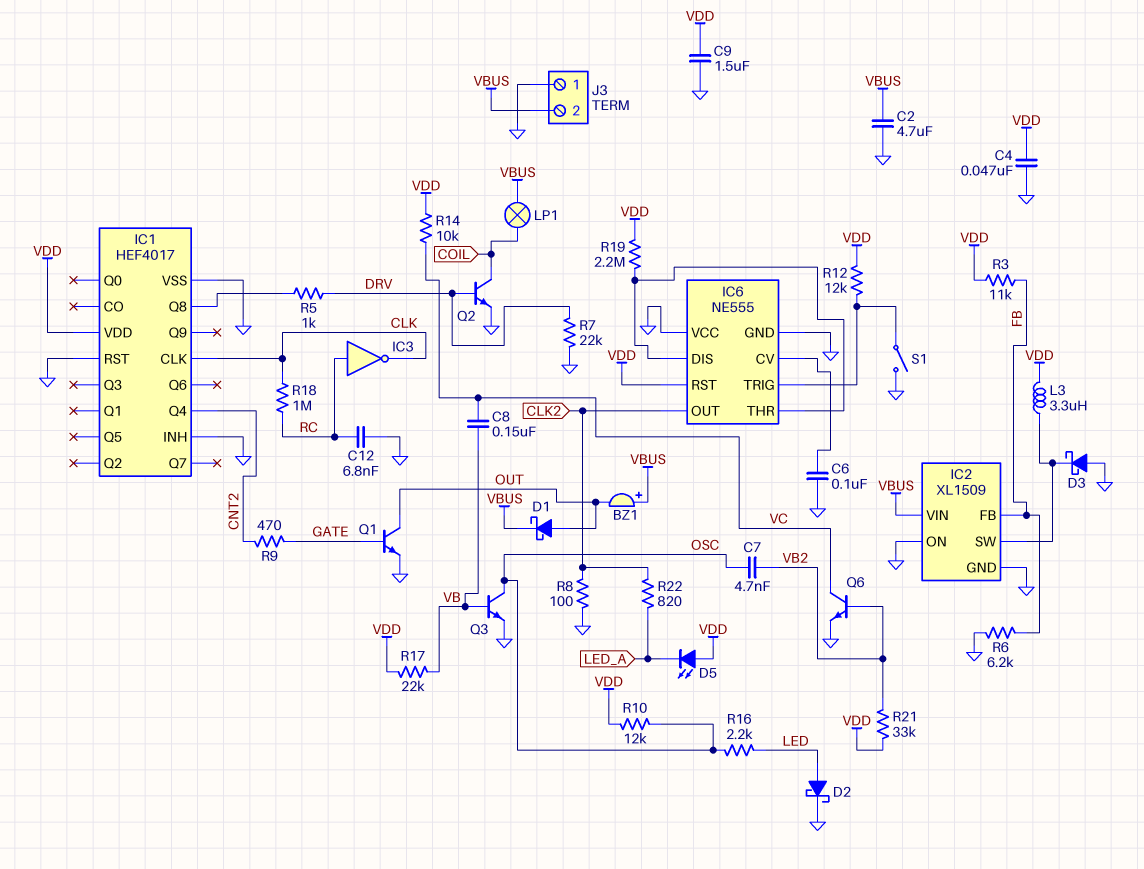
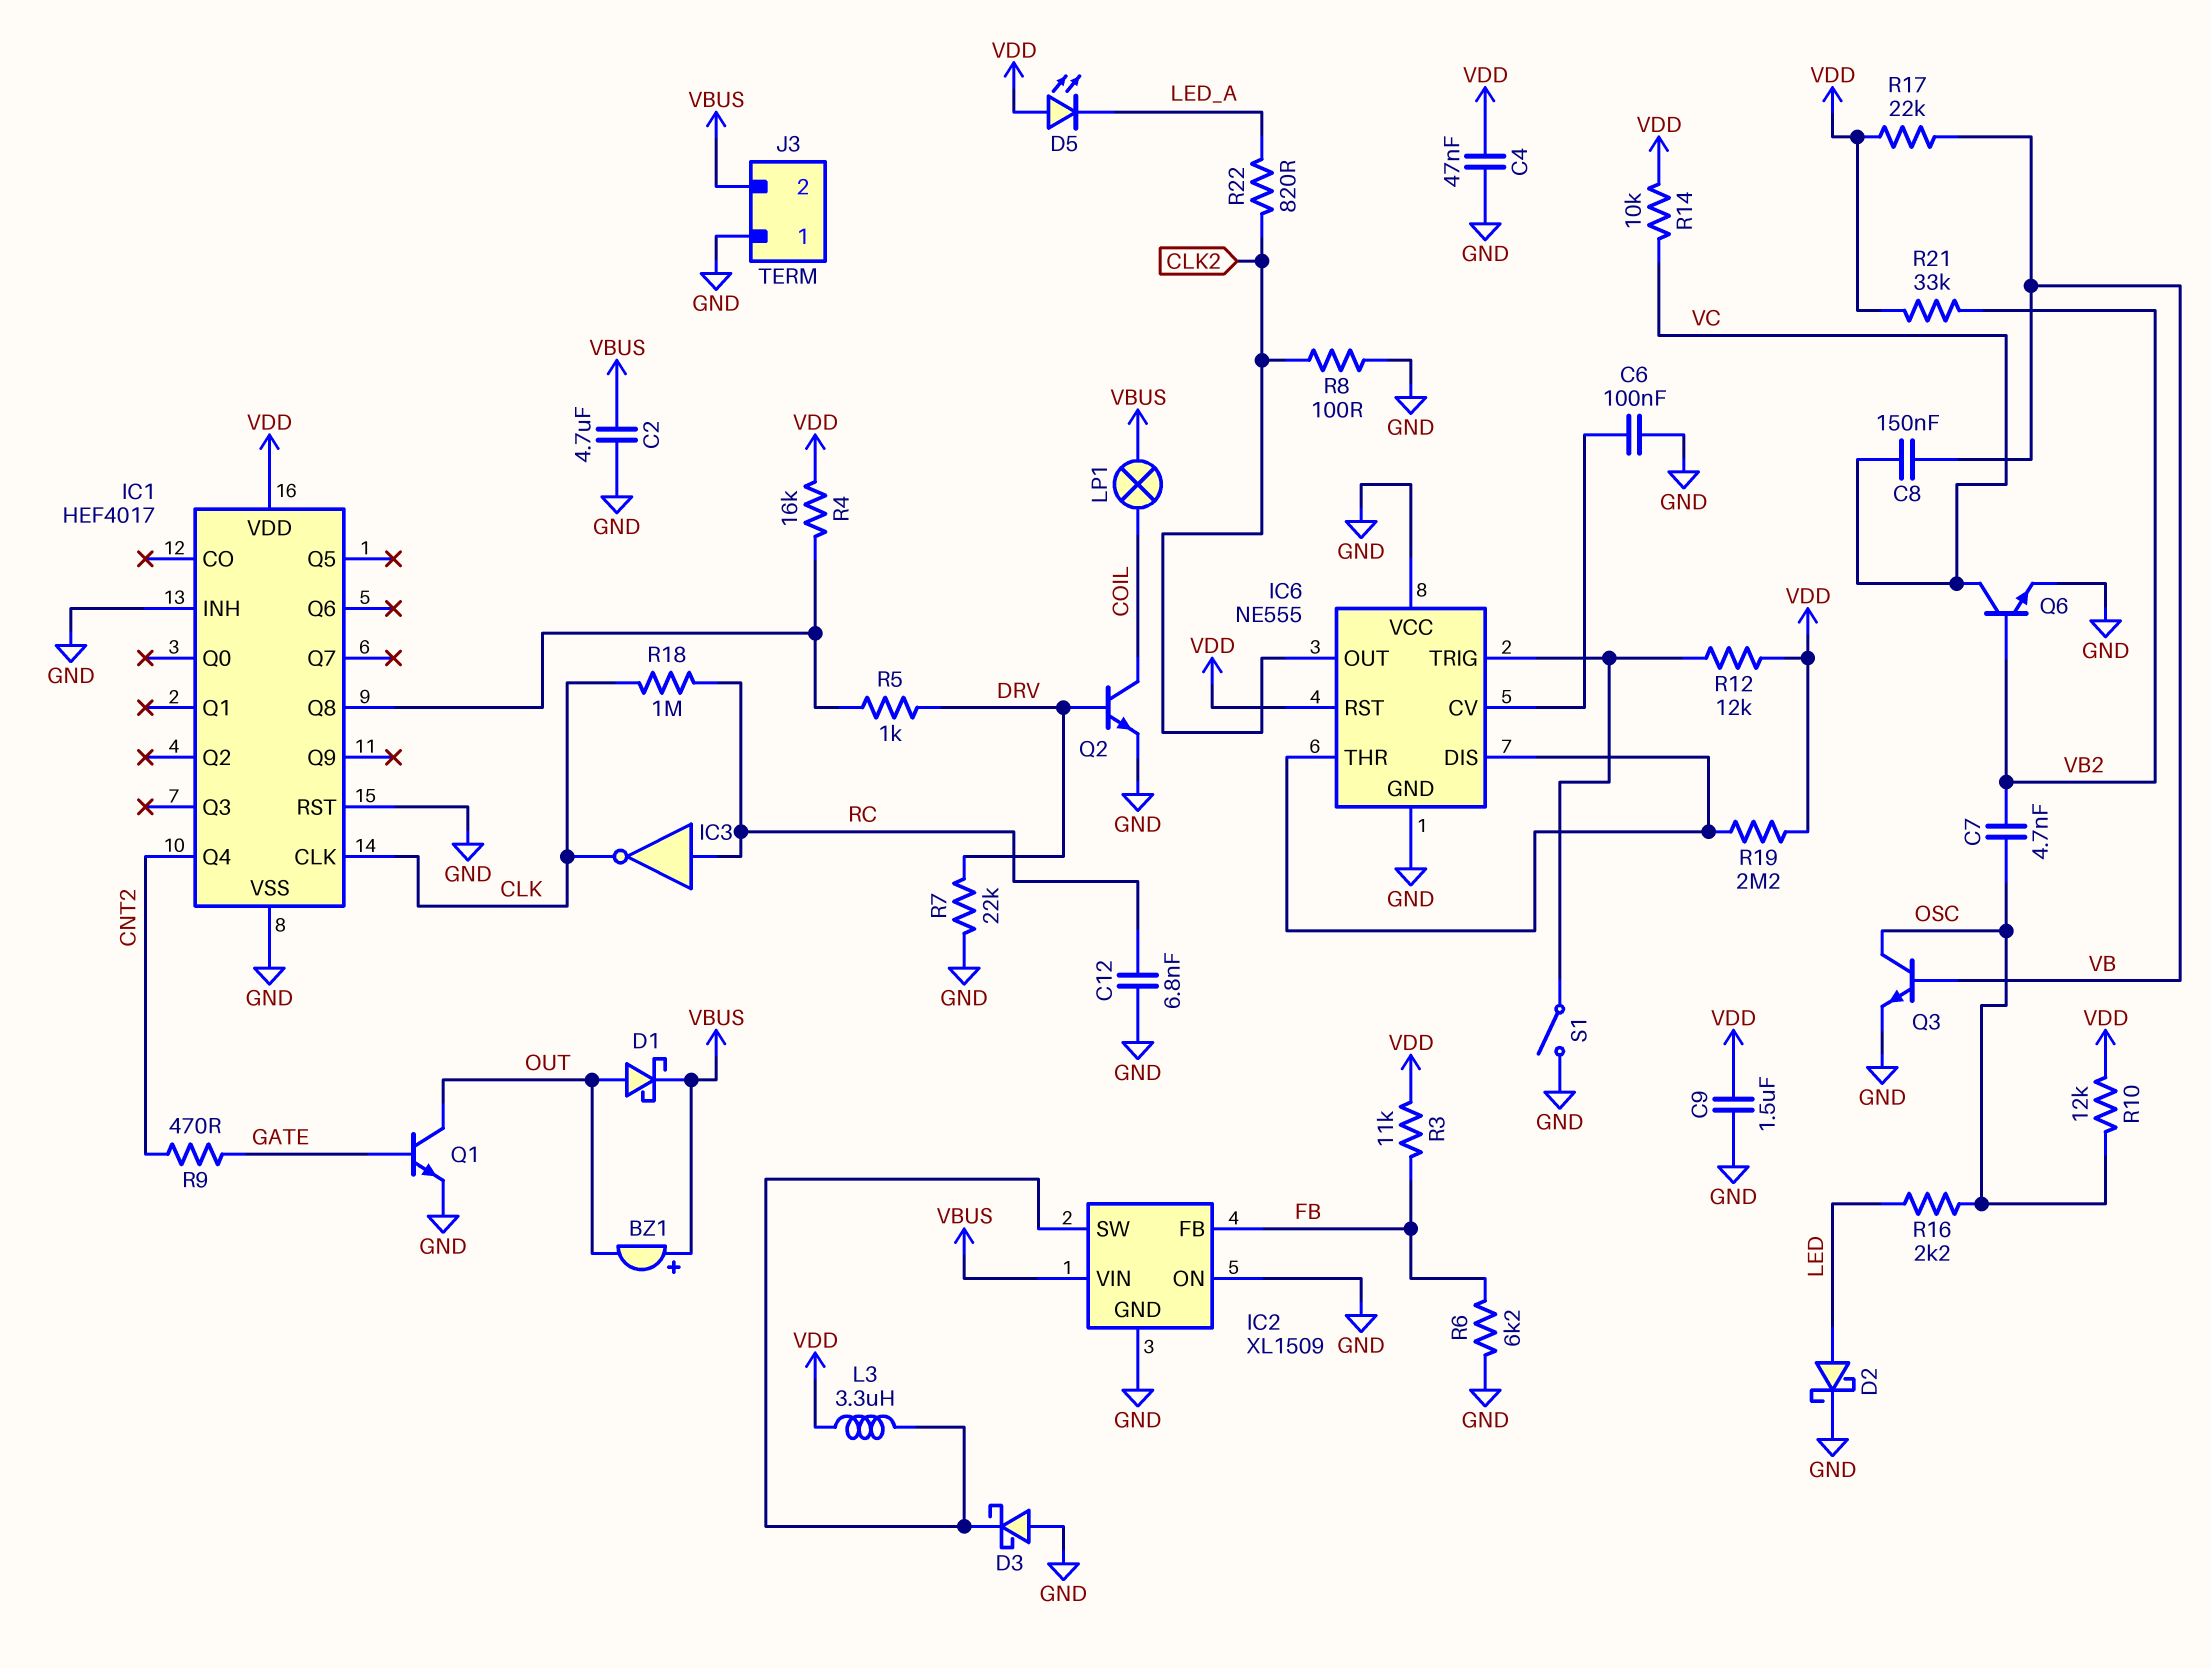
R4: none -> 16k (IC1/Q8, VDD)

